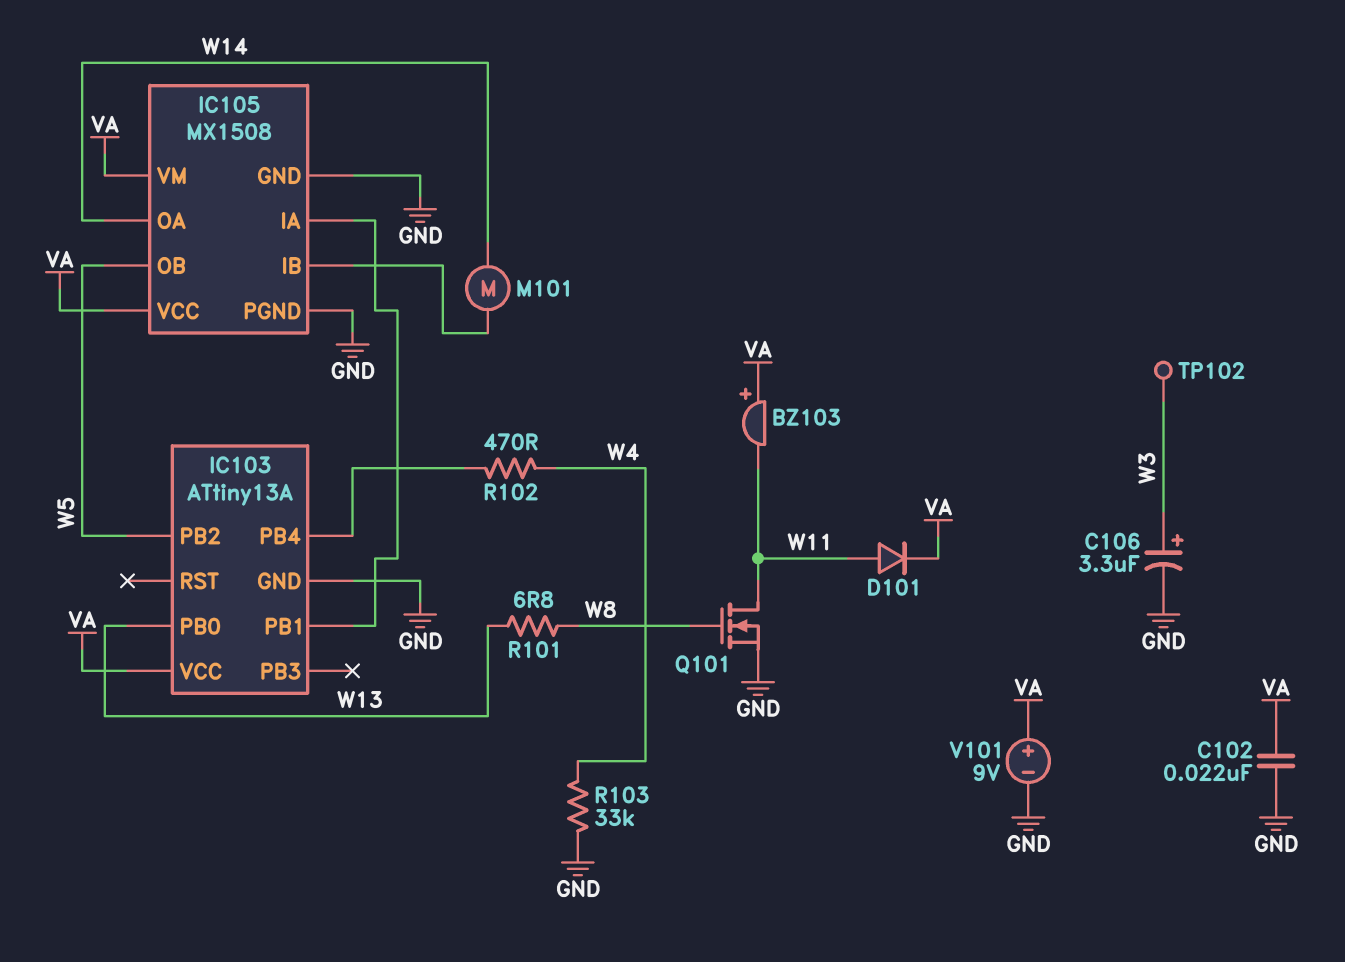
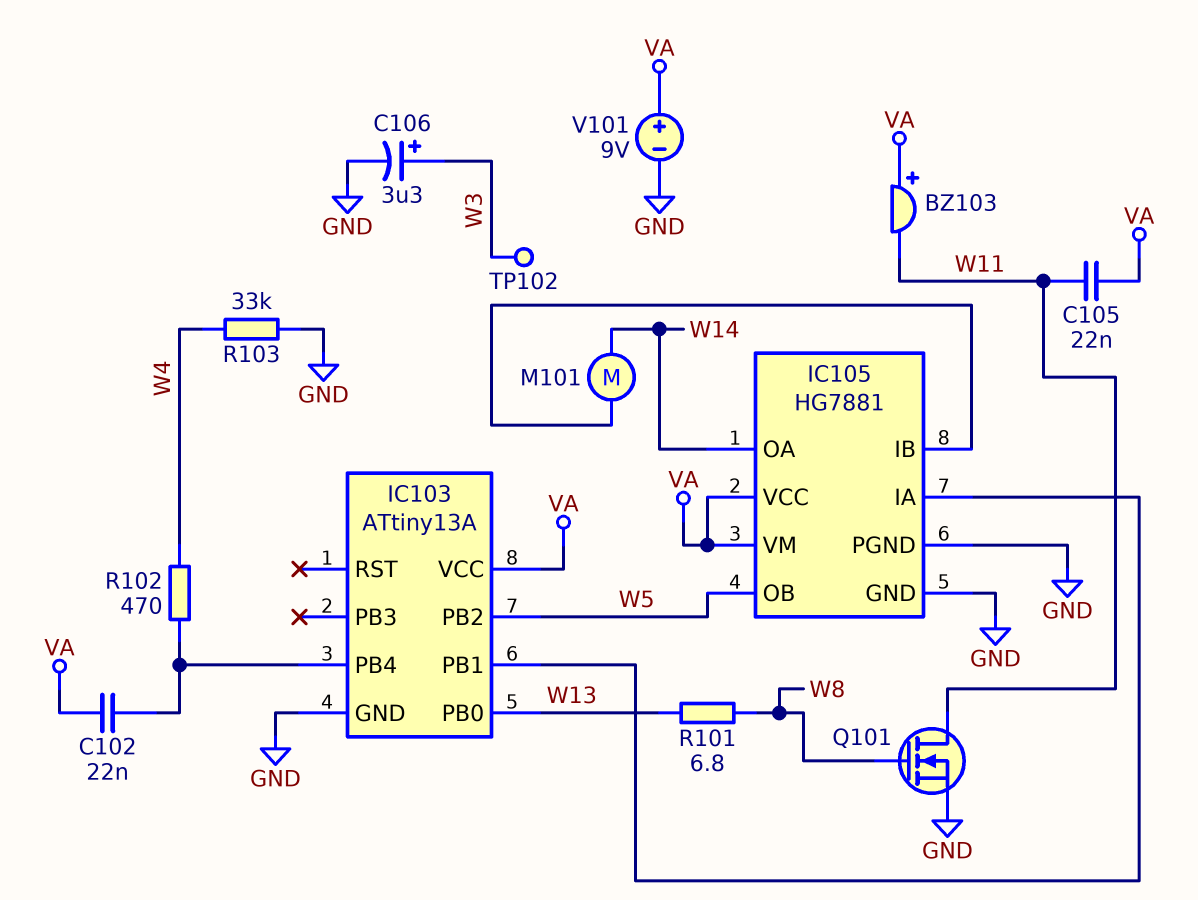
C102: 22nF (GND, VA) -> 22nF (IC103/PB4, VA)
C105: none -> 22nF (VA, W11)
D101: diode (A W11, K VA) -> none
IC105: MX1508 -> HG7881

